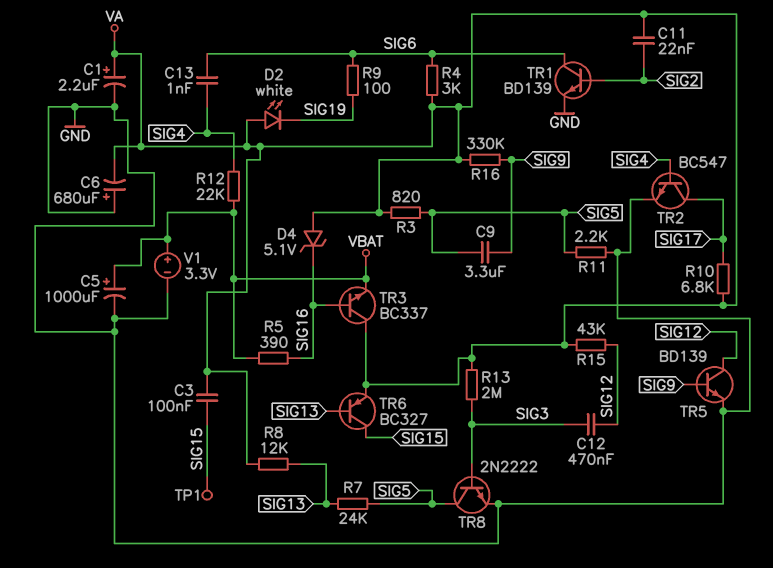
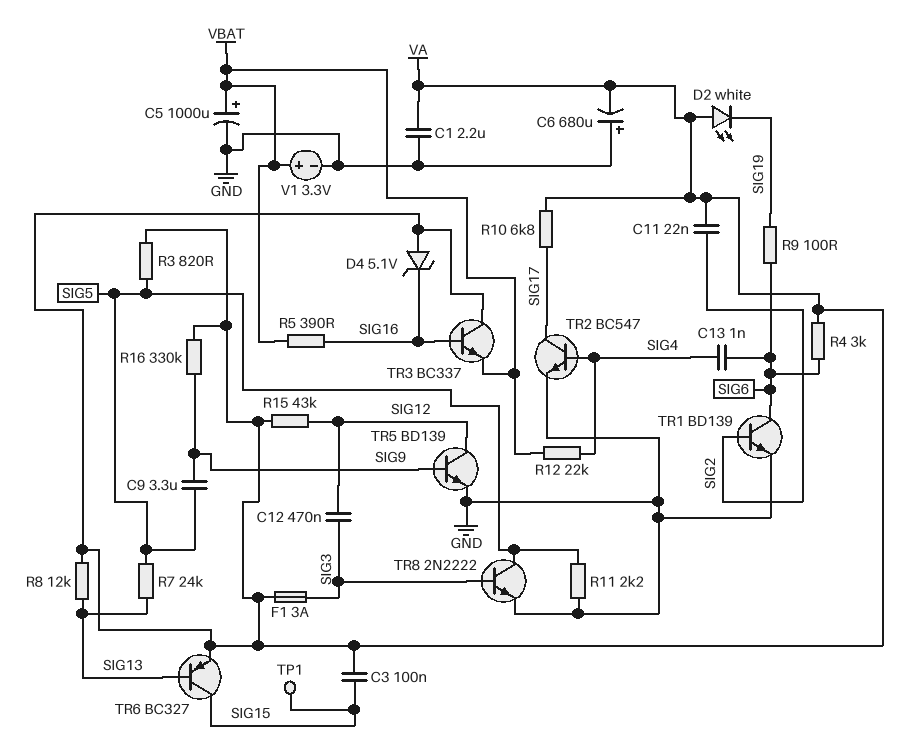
C1: 2.2uF (plus VA, minus GND) -> 2.2uF (GND, VA)
F1: none -> 3A (SIG3, VA)
R13: 2M (SIG3, VA) -> none

